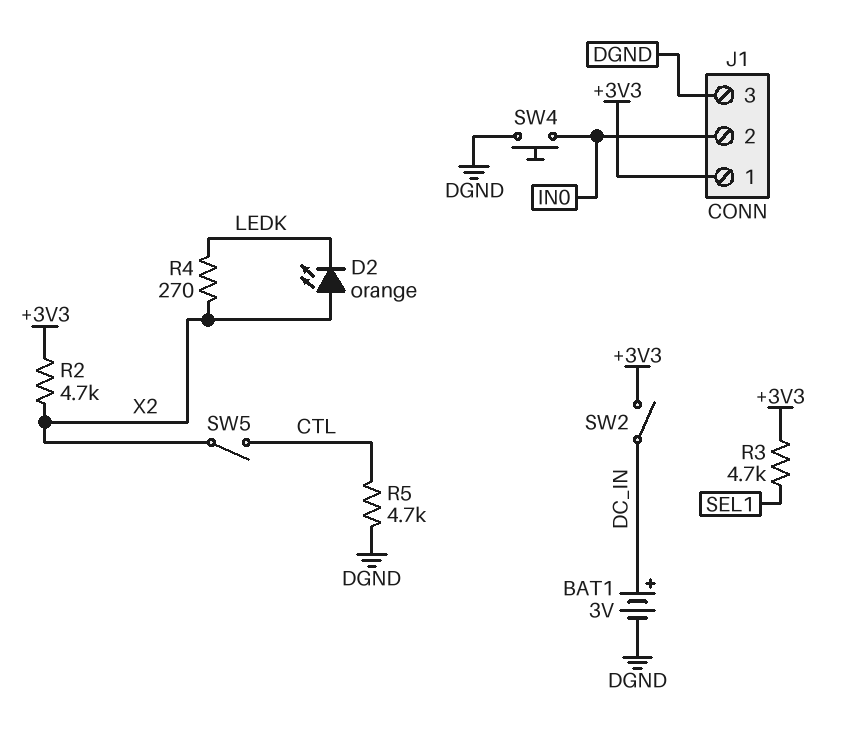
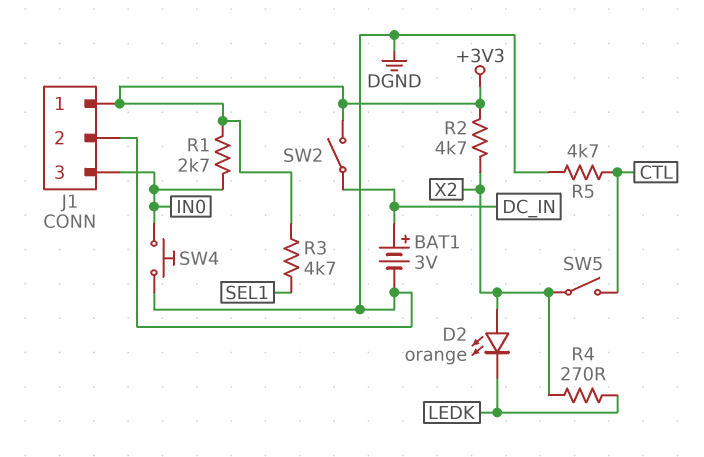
J1 pin 2: IN0 -> DGND
J1 pin 3: DGND -> IN0
R1: none -> 2.7k (+3V3, IN0)

